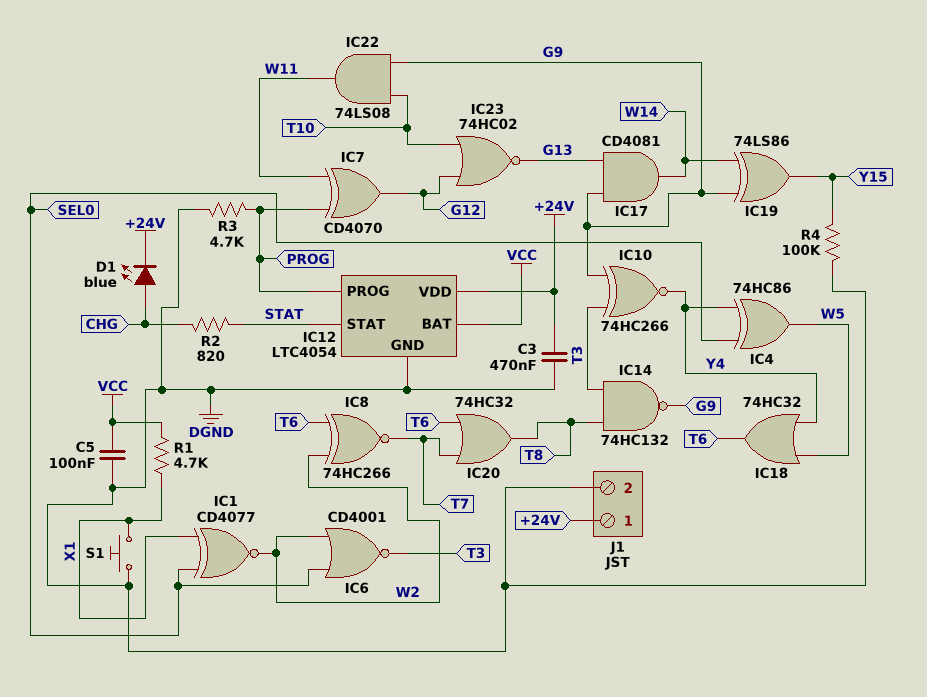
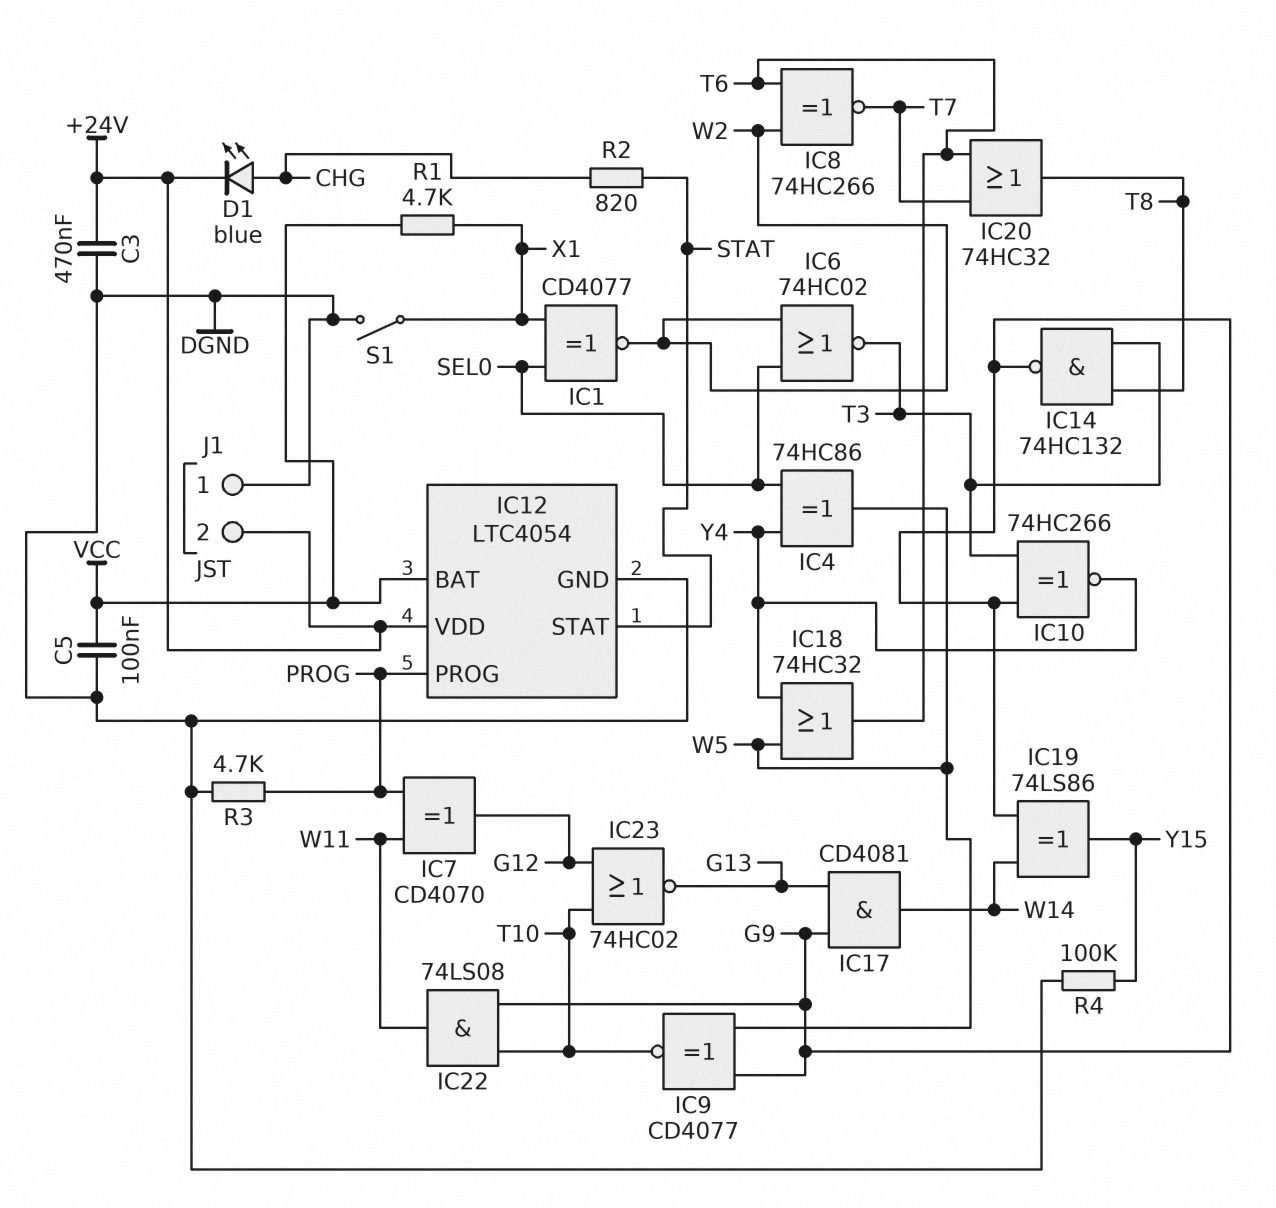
IC6: NOR CD4001 (in SEL0, in W2, out T3) -> NOR 74HC02 (in SEL0, in W2, out T3)
IC9: none -> XNOR CD4077 (in G9, in W5, out T10)
J1 pin 1: +24V -> DGND
J1 pin 2: DGND -> +24V
S1: button (DGND, X1) -> switch (DGND, X1)

